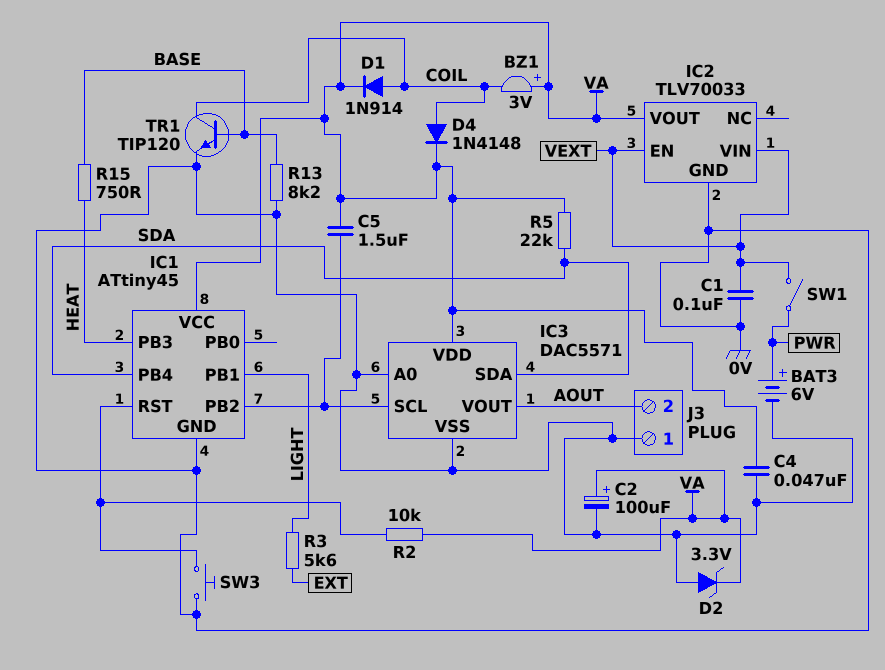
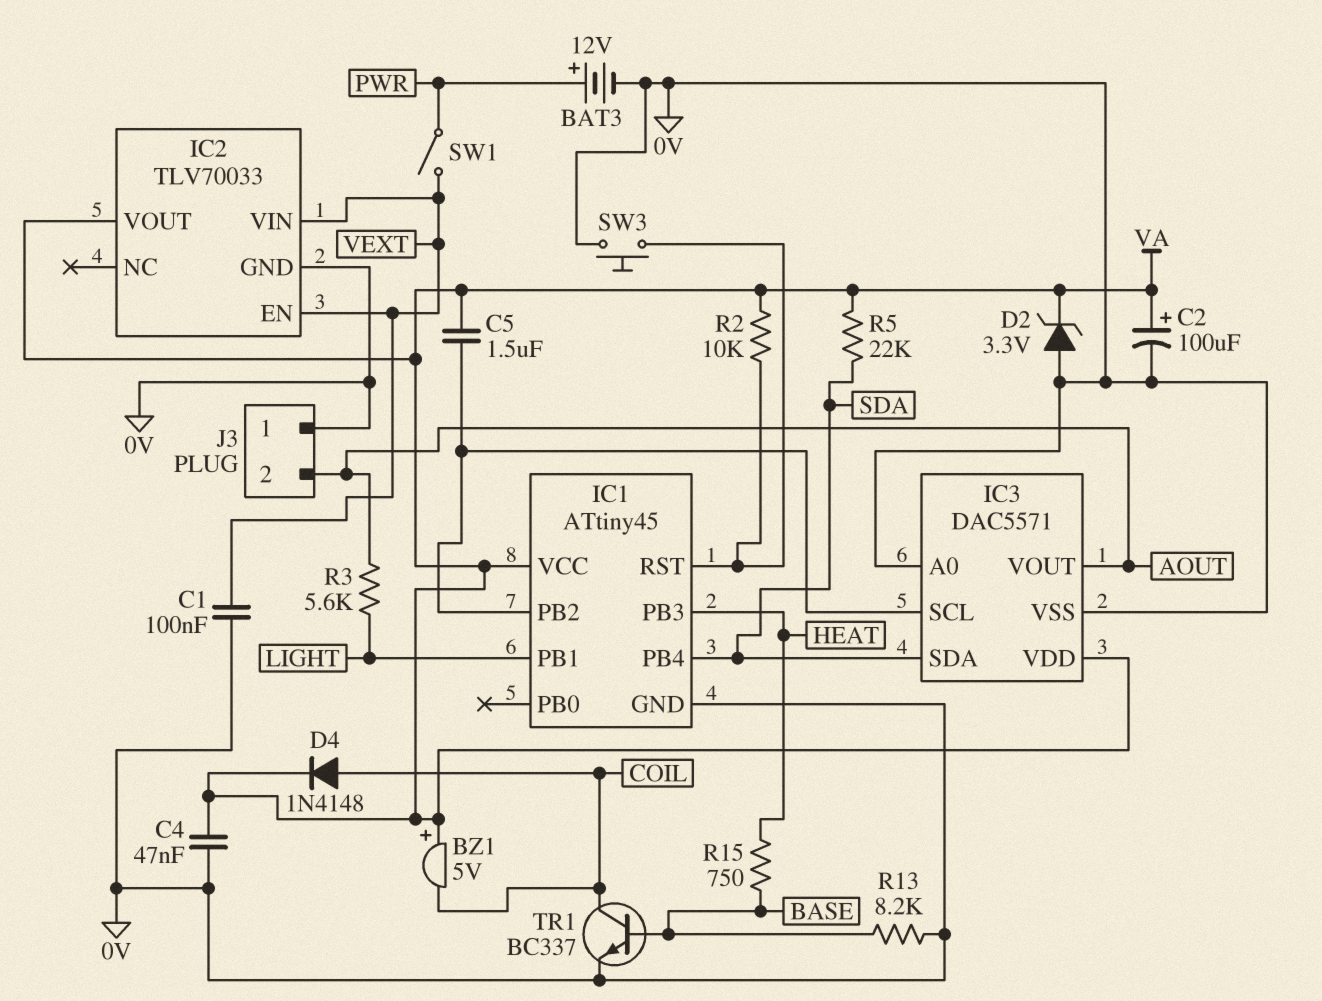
BAT3: 6V (plus PWR, minus 0V) -> 12V (plus PWR, minus 0V)
BZ1: buzzer 3V (plus VA, minus COIL) -> buzzer 5V (plus VA, minus COIL)
D1: diode 1N914 (A COIL, K VA) -> none
R3: 5.6k (EXT, LIGHT) -> 5.6k (AOUT, LIGHT)
TR1: NPN TIP120 (B BASE, C COIL, E 0V) -> NPN BC337 (B BASE, C COIL, E 0V)

